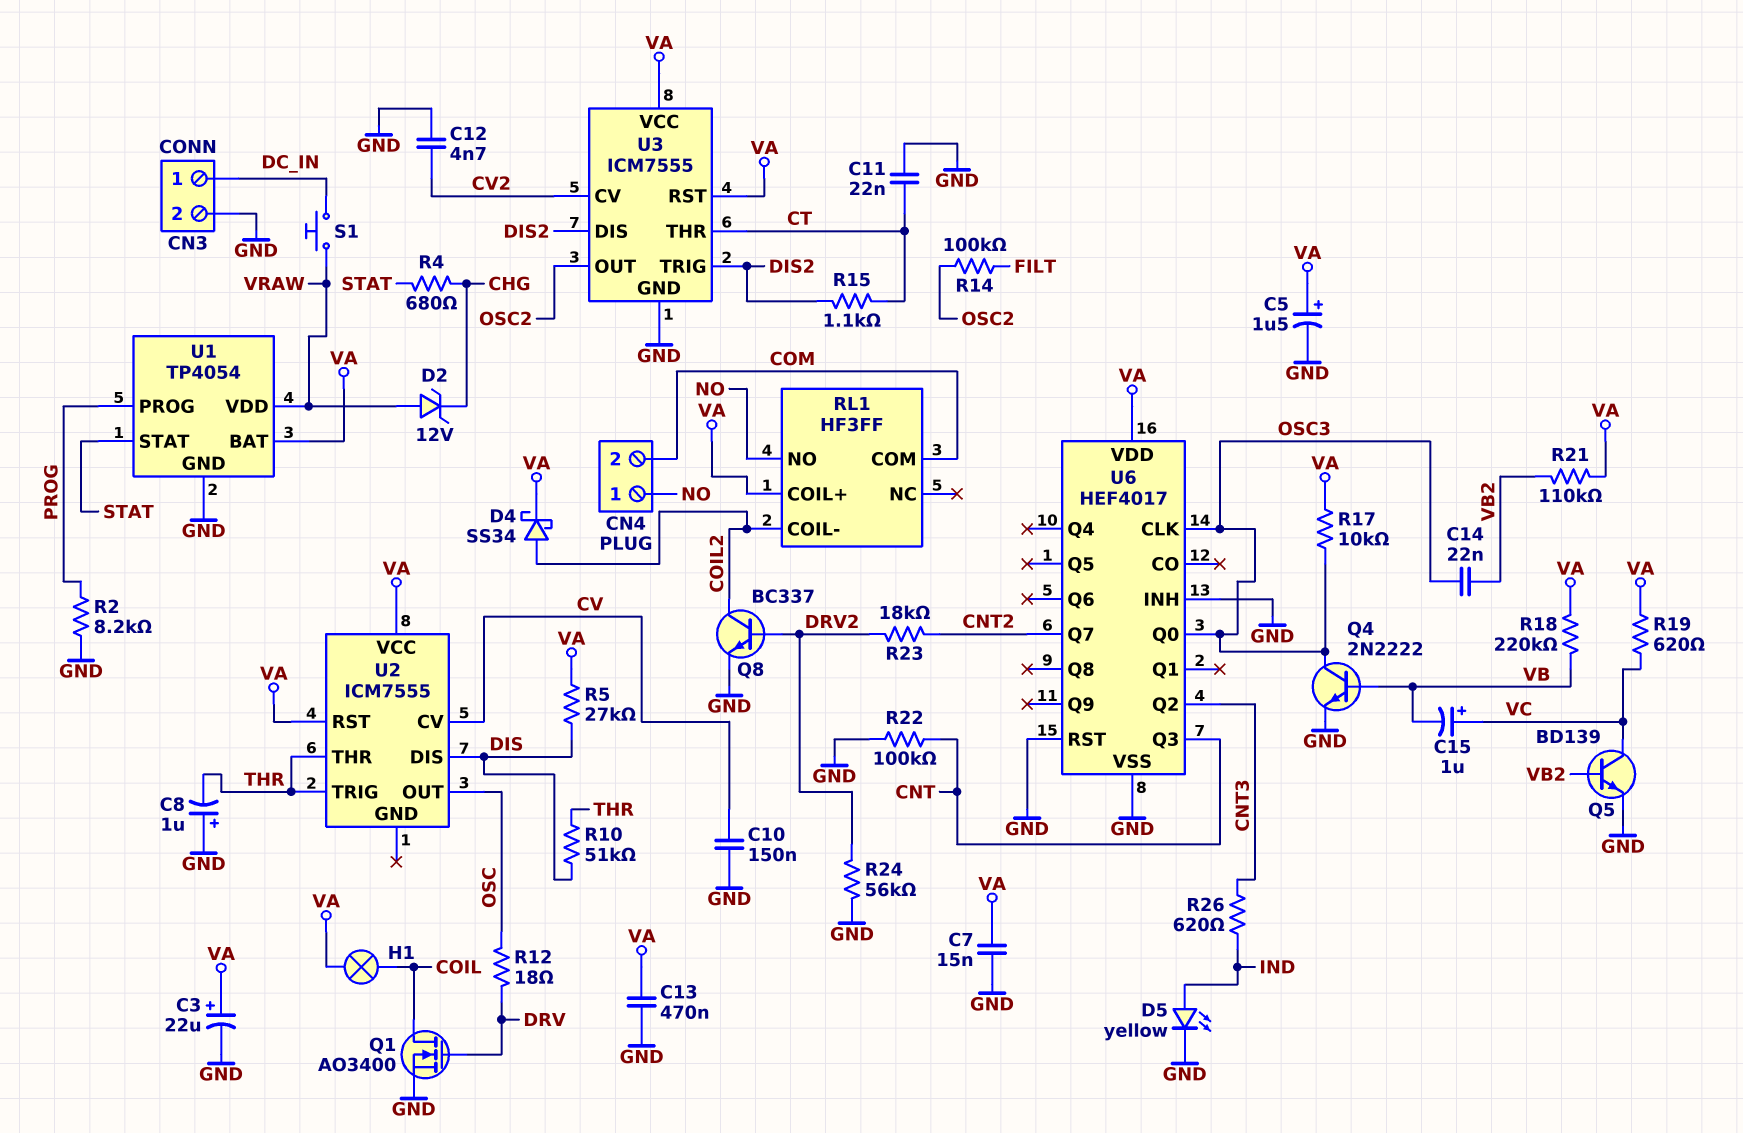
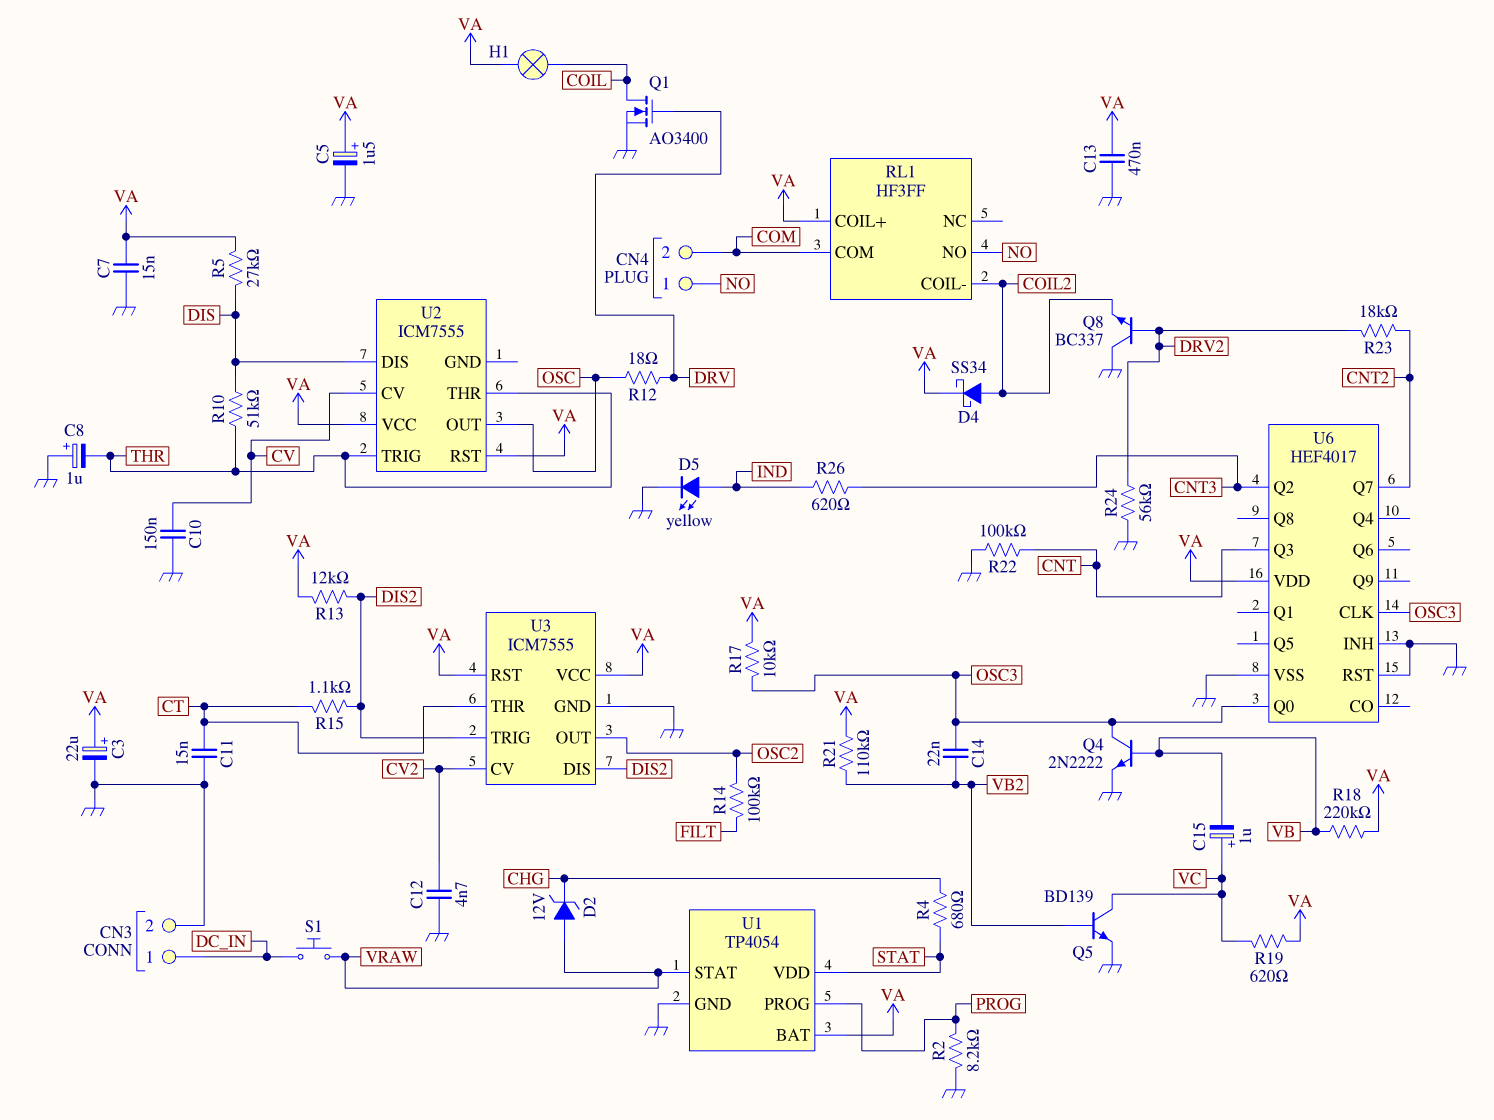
C11: 22nF (CT, GND) -> 15nF (CT, GND)
Q8: NPN BC337 (B DRV2, C COIL2, E GND) -> NPN BC337 (B DRV2, C GND, E COIL2)
R13: none -> 12k (DIS2, VA)
U1 pin STAT: STAT -> VRAW
U1 pin VDD: VRAW -> STAT

